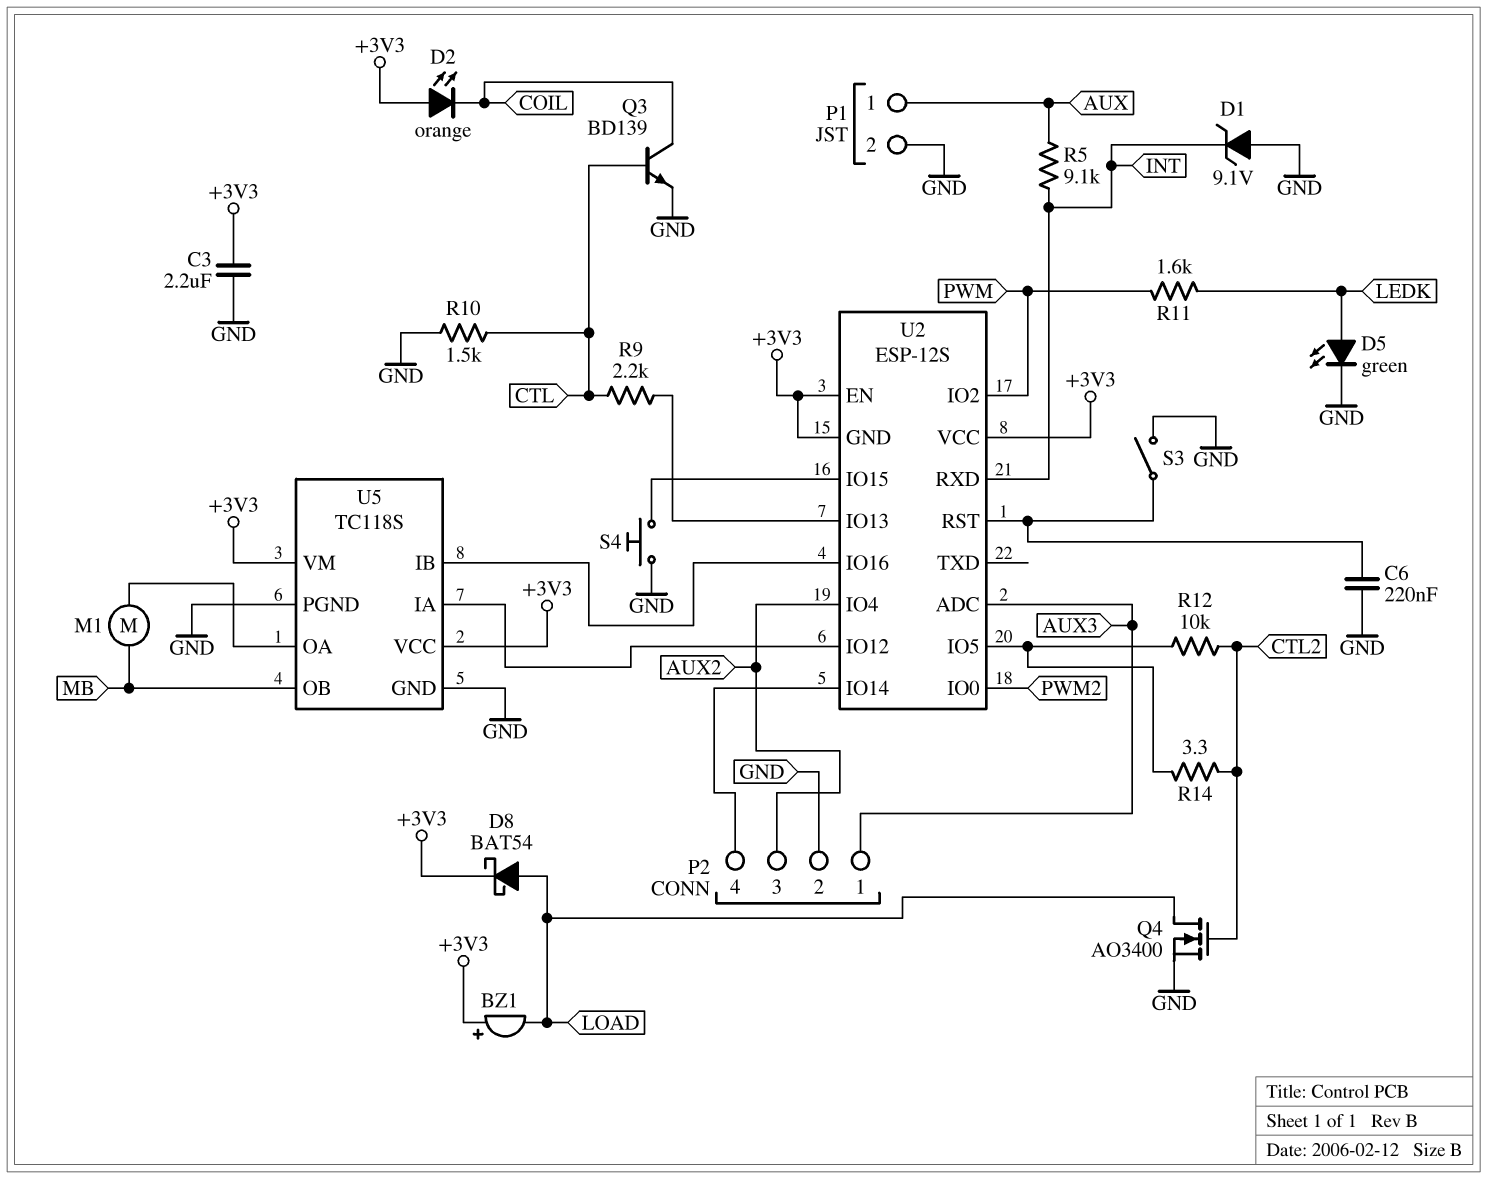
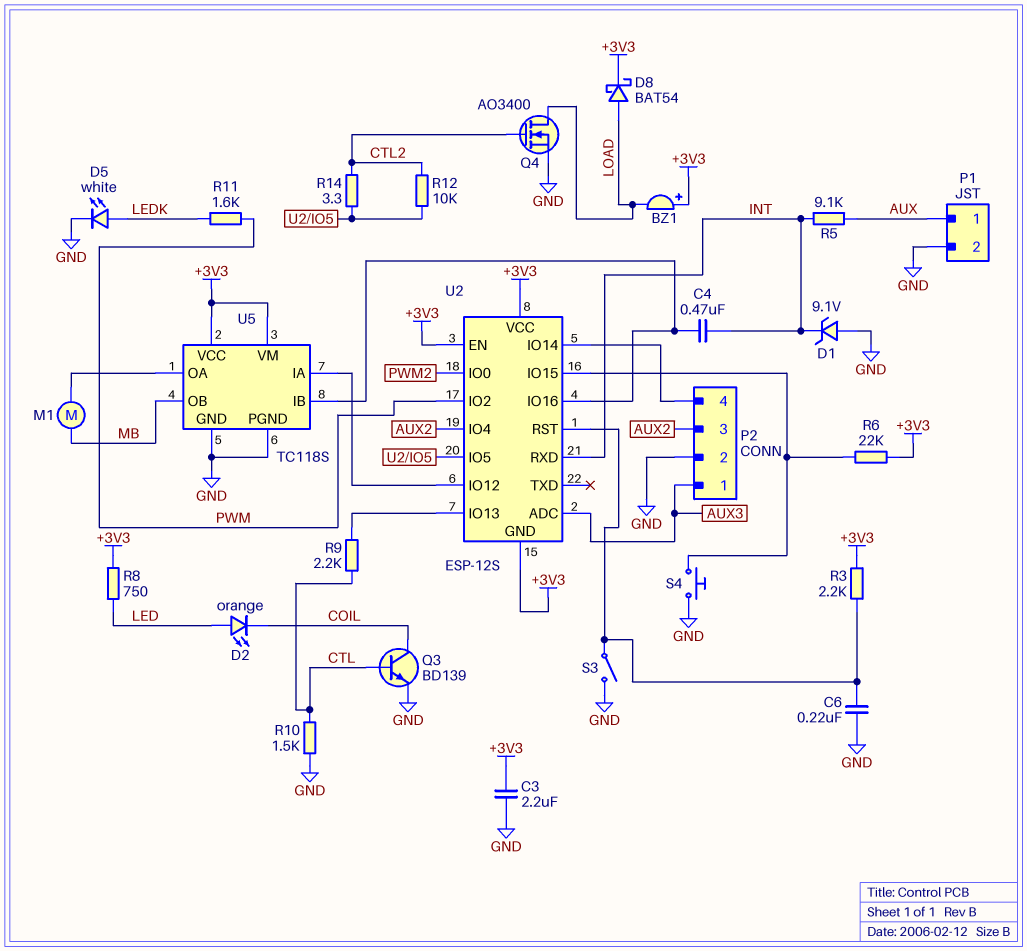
C4: none -> 470nF (INT, U2/IO16)
D2: LED orange (A +3V3, K COIL) -> LED orange (A LED, K COIL)
D5: LED green (A LEDK, K GND) -> LED white (A LEDK, K GND)
R3: none -> 2.2k (+3V3, U2/RST)
R6: none -> 22k (+3V3, U2/IO15)
R8: none -> 750 (+3V3, LED)

